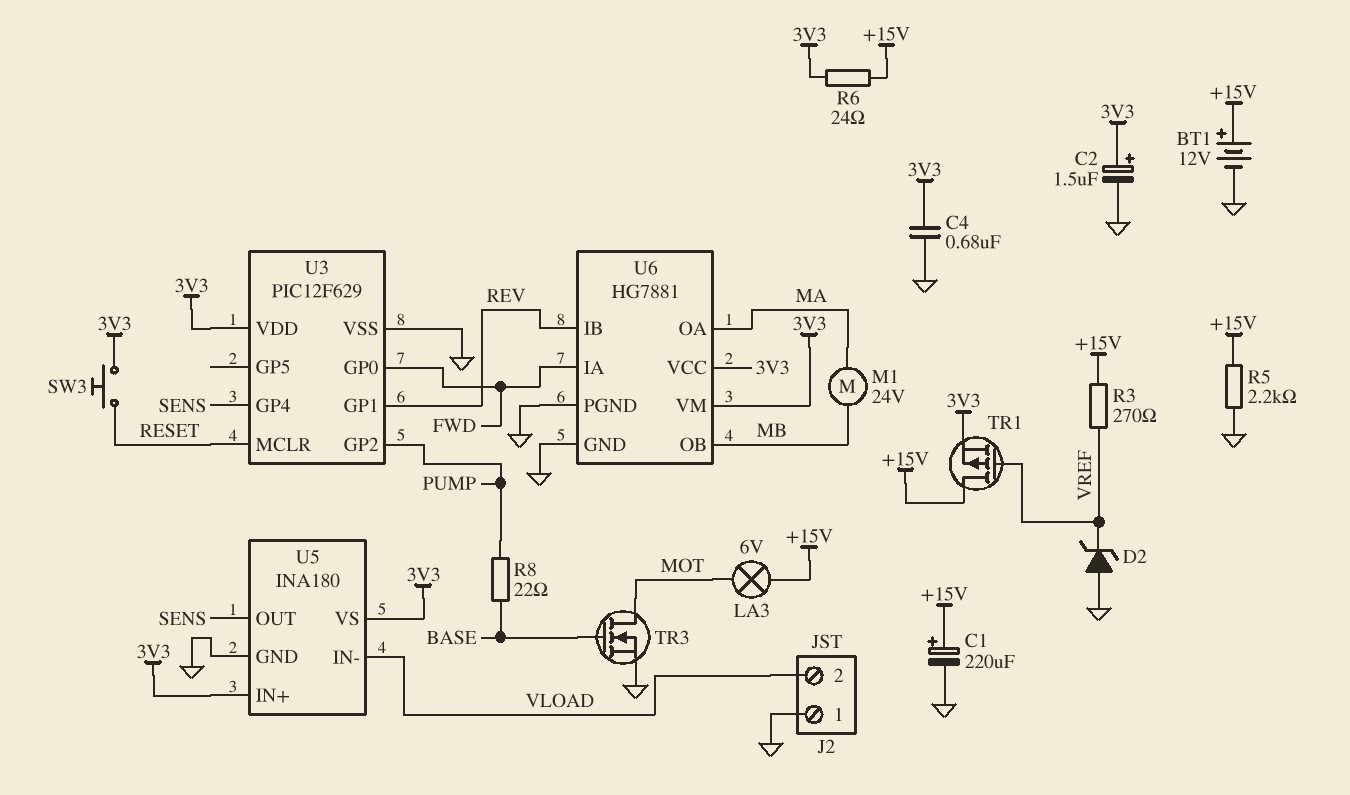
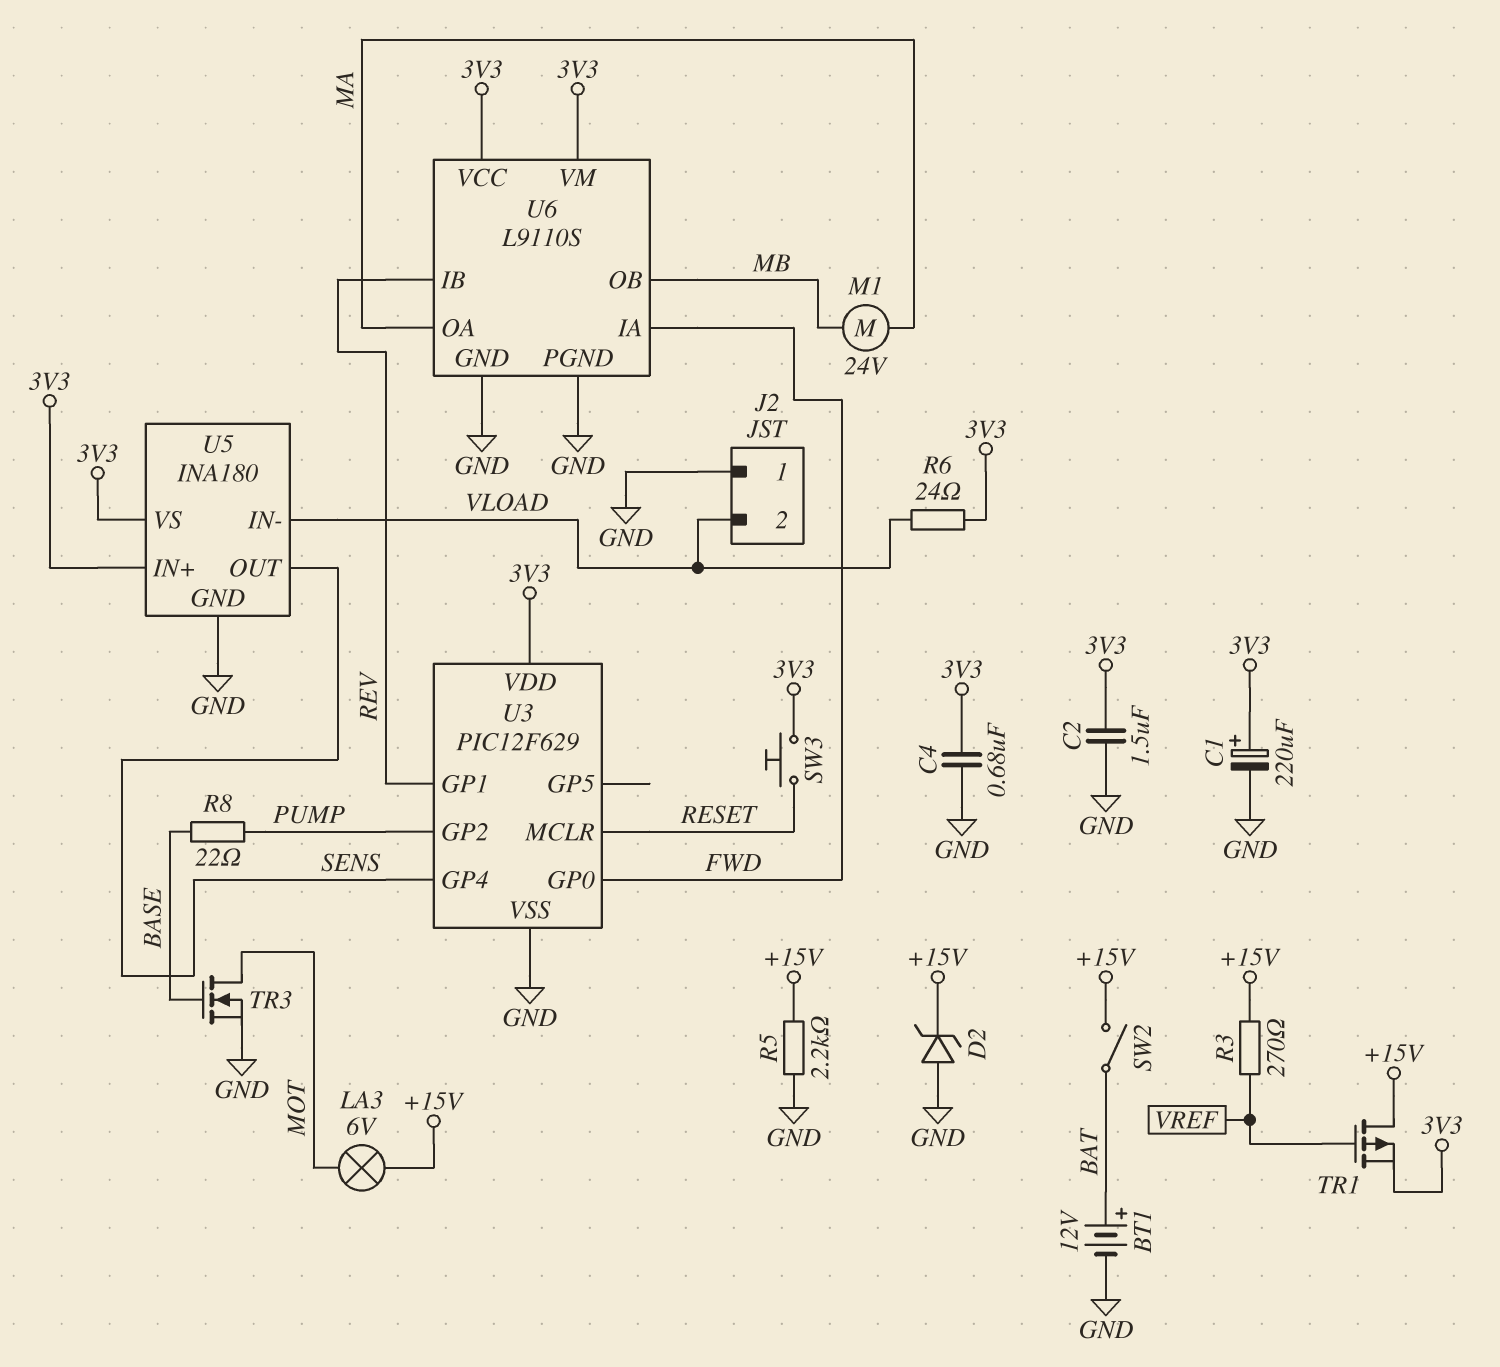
BT1: 12V (plus +15V, minus GND) -> 12V (plus BAT, minus GND)
C1: 220uF (plus +15V, minus GND) -> 220uF (plus 3V3, minus GND)
C2: 1.5uF (plus 3V3, minus GND) -> 1.5uF (3V3, GND)
D2: zener (A GND, K VREF) -> zener (A GND, K +15V)
R6: 24 (+15V, 3V3) -> 24 (3V3, VLOAD)
SW2: none -> switch (+15V, BAT)
U6: HG7881 -> L9110S

